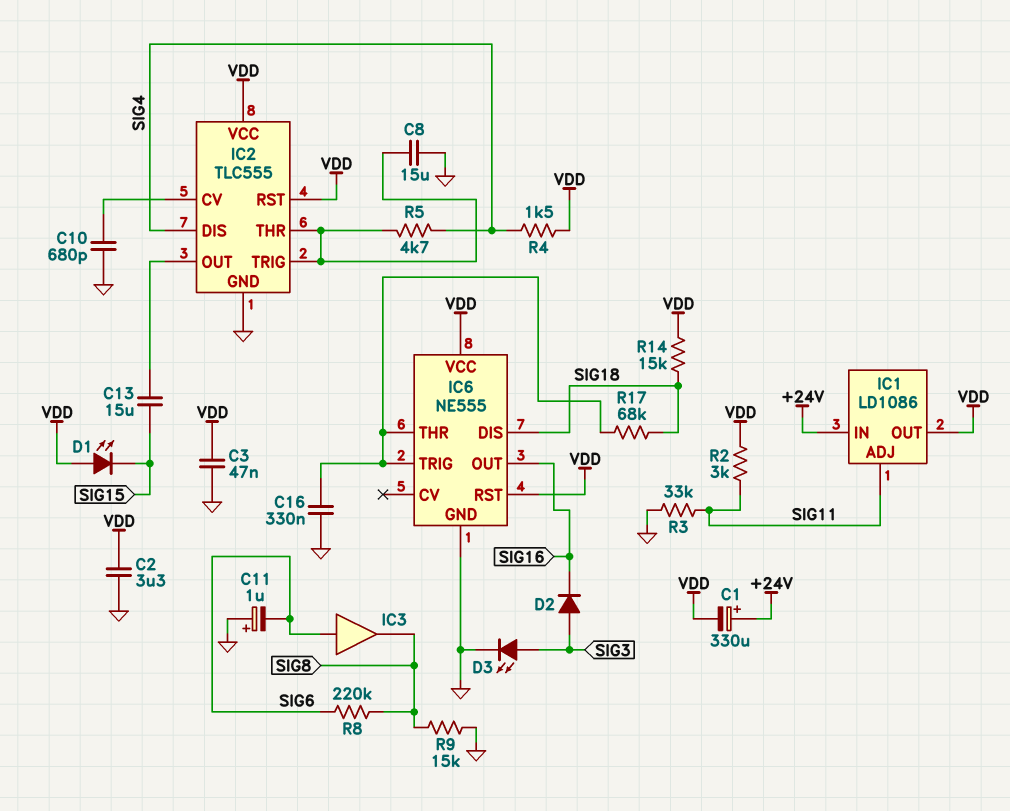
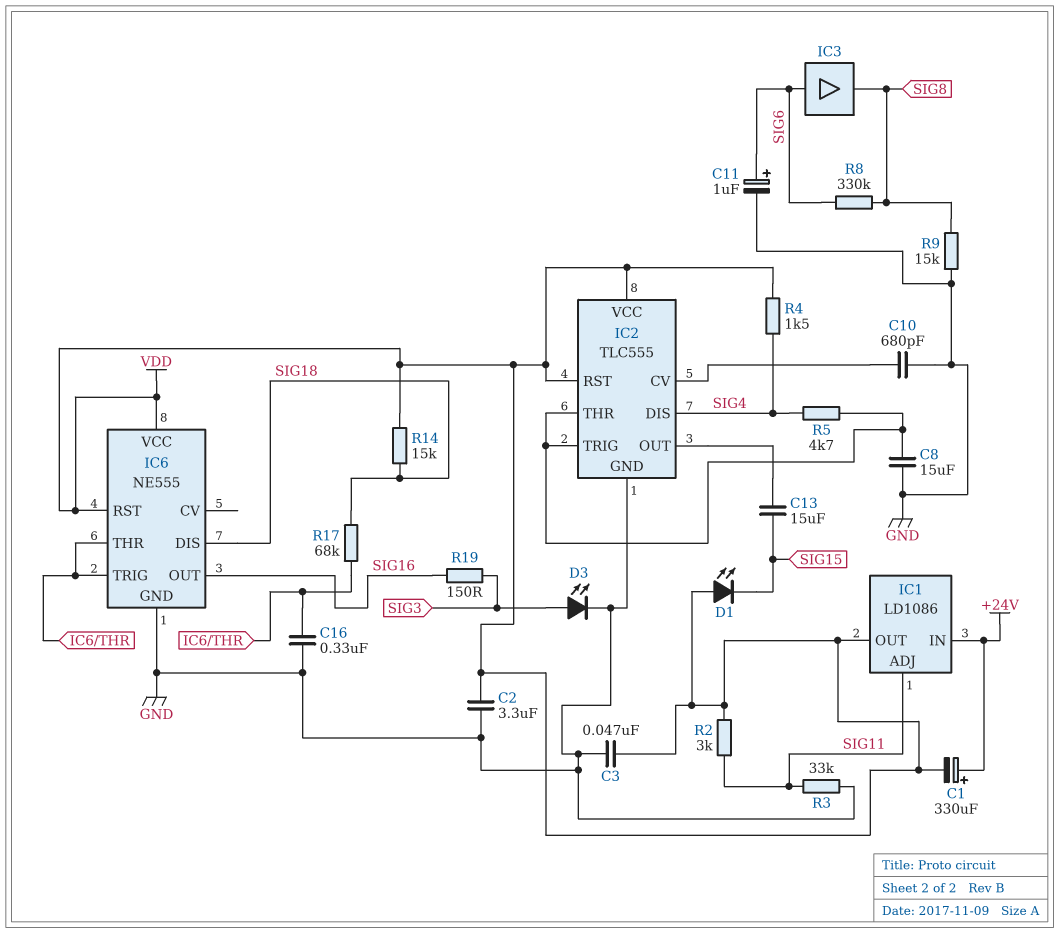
C11: 1uF (plus GND, minus SIG6) -> 1uF (plus SIG6, minus GND)
D2: diode (A SIG3, K SIG16) -> none
R8: 220k (SIG6, SIG8) -> 330k (SIG6, SIG8)
R19: none -> 150 (SIG3, SIG16)

